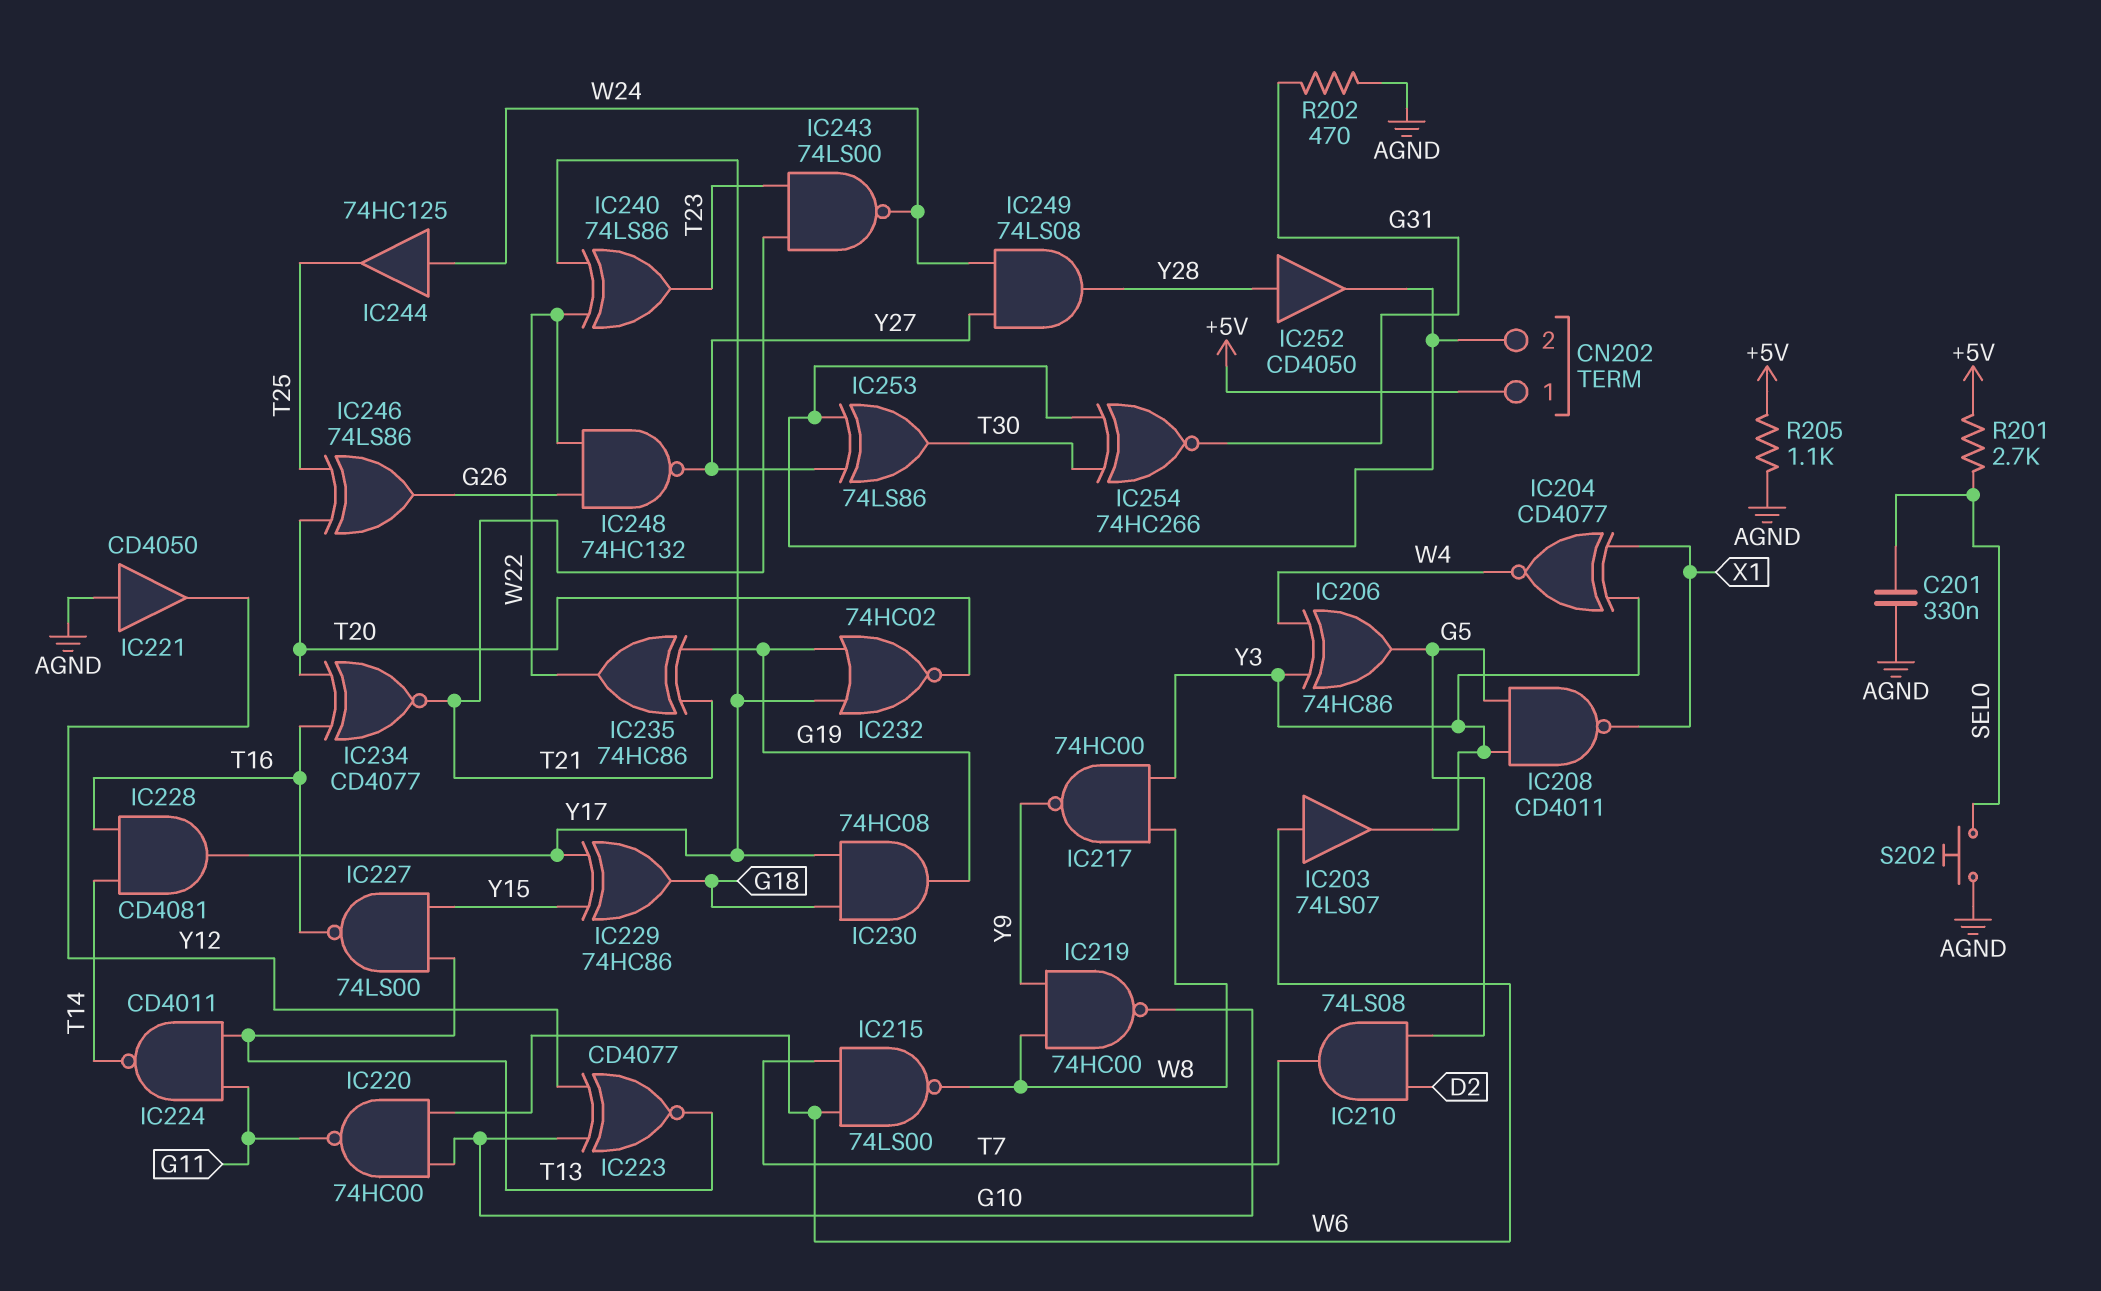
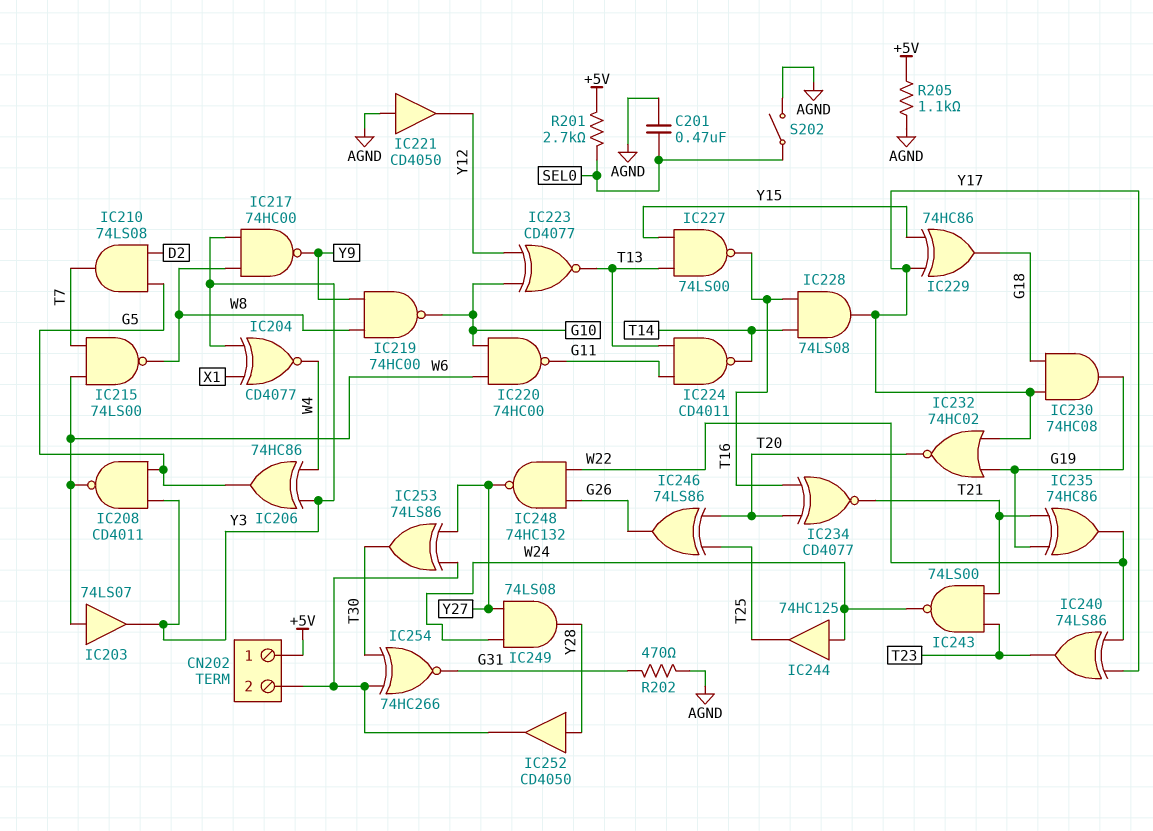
C201: 330nF (AGND, SEL0) -> 470nF (AGND, SEL0)
IC208: NAND CD4011 (in G5, in Y3, out X1) -> NAND CD4011 (in G5, in Y3, out W6)
IC228: AND CD4081 (in T14, in T16, out Y17) -> AND 74LS08 (in T14, in T16, out Y17)
S202: button (AGND, SEL0) -> switch (AGND, SEL0)

